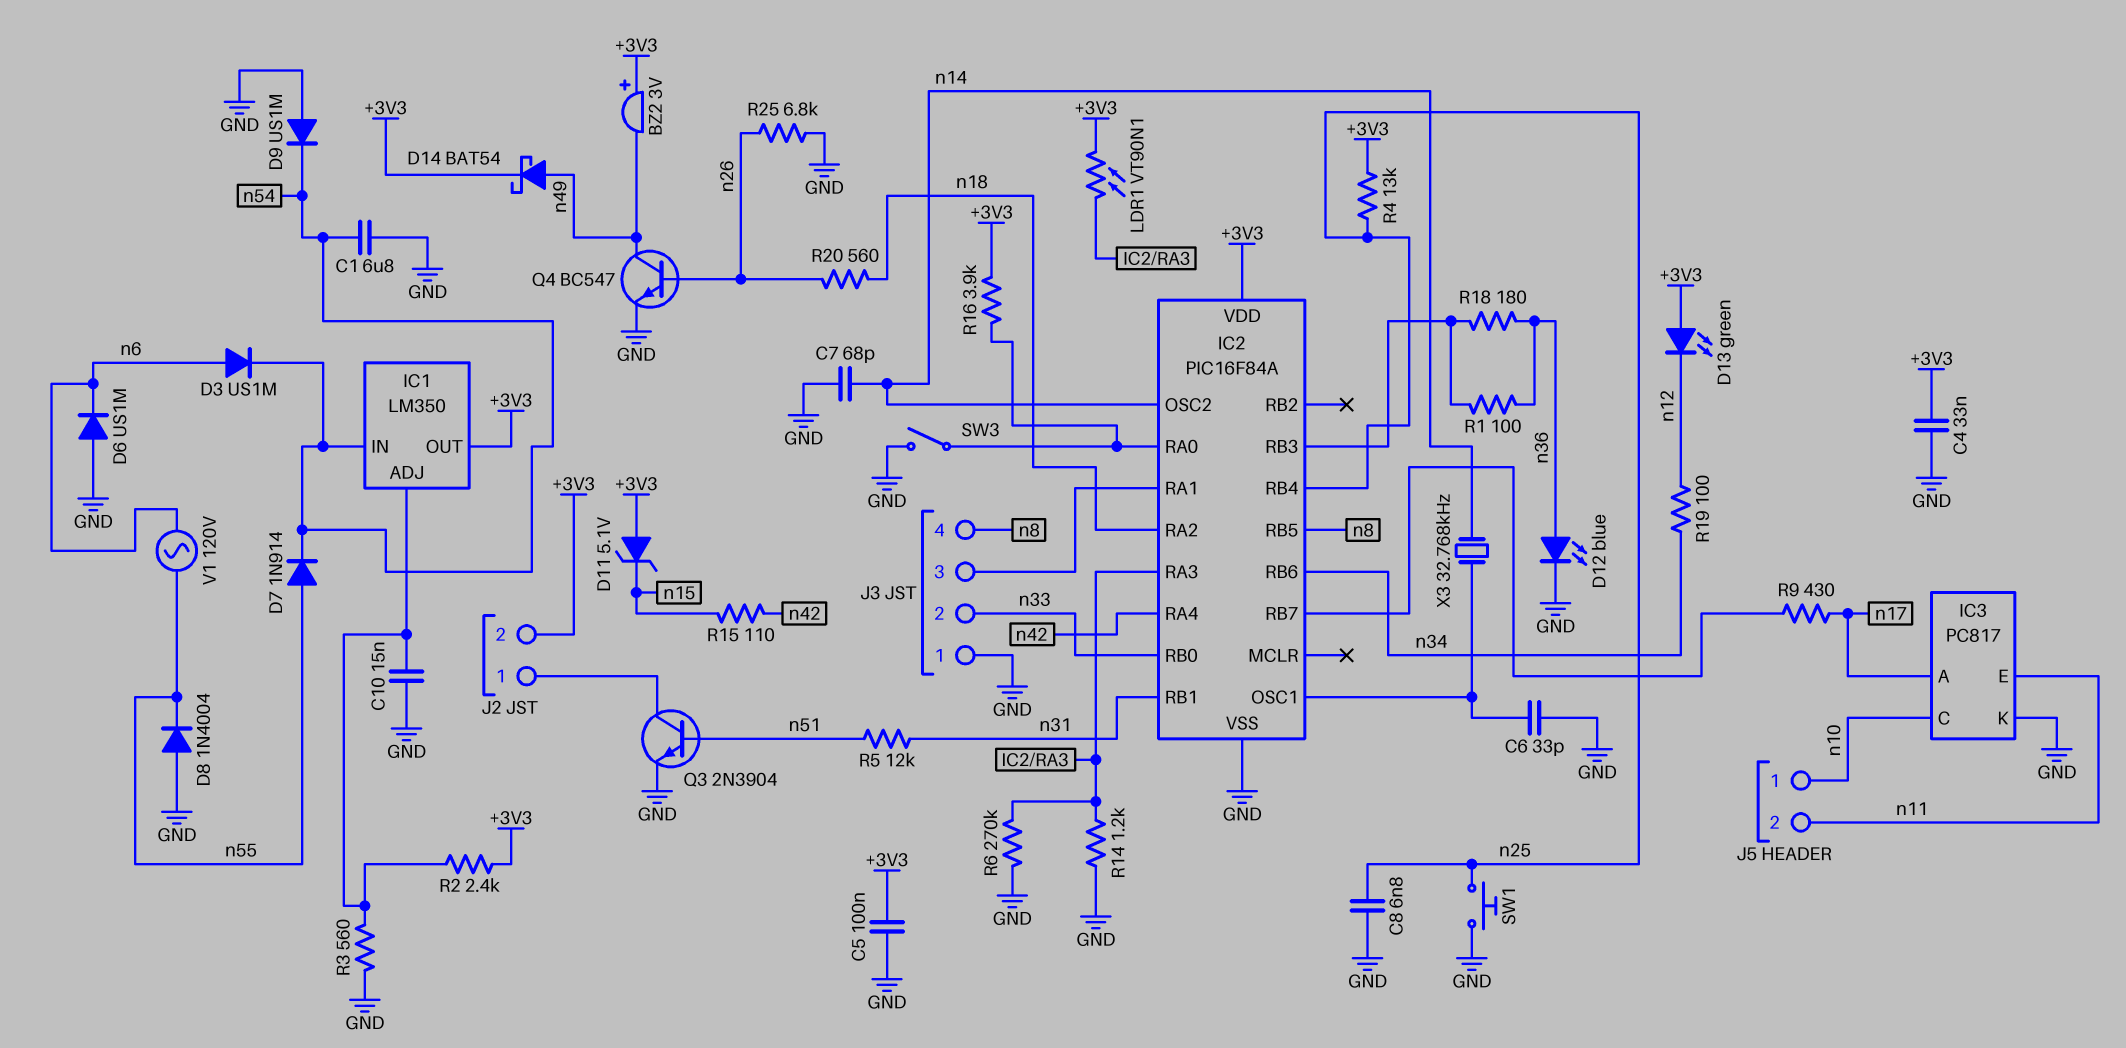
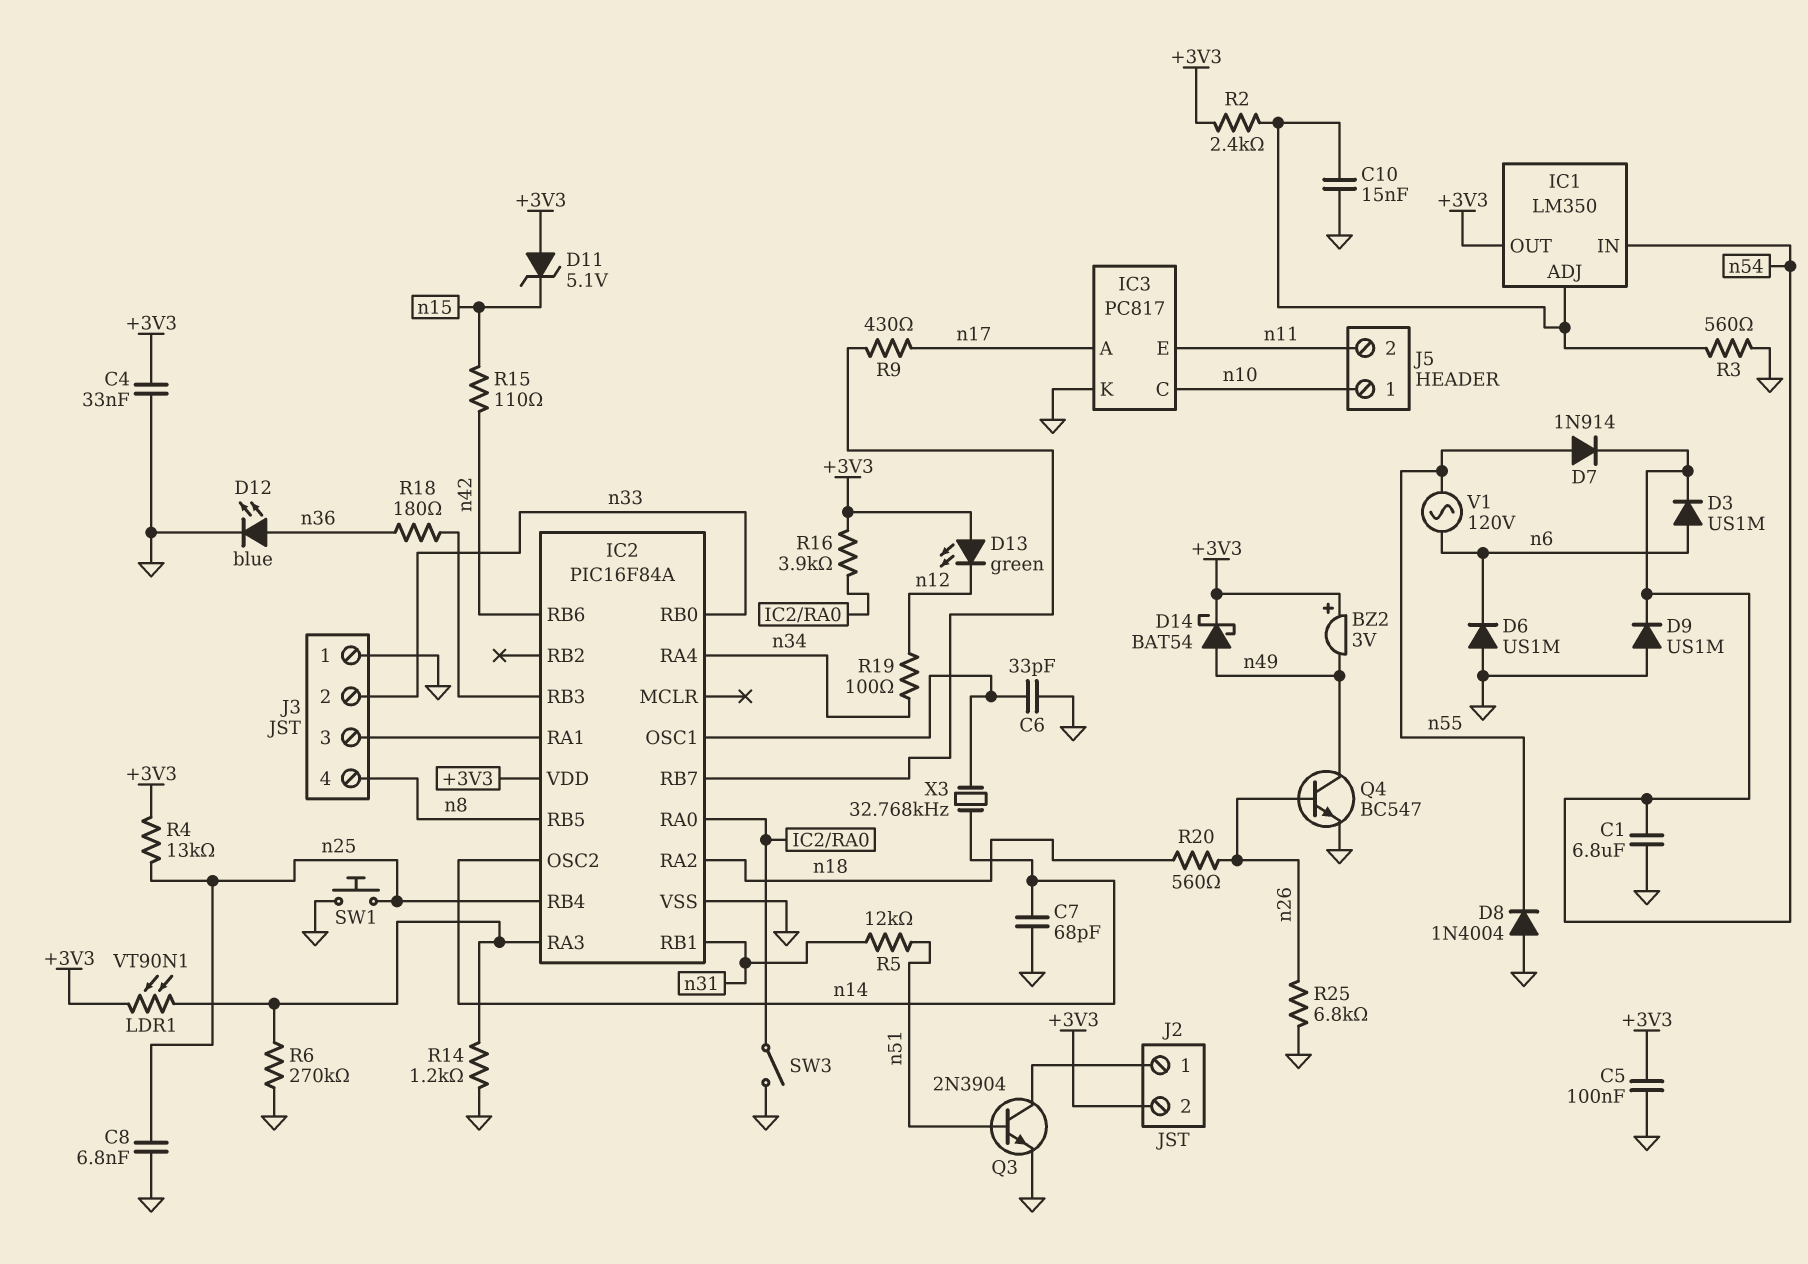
IC2 pin RA4: n42 -> n34
IC2 pin RB6: n34 -> n42
R1: 100 (IC2/RB3, n36) -> none

